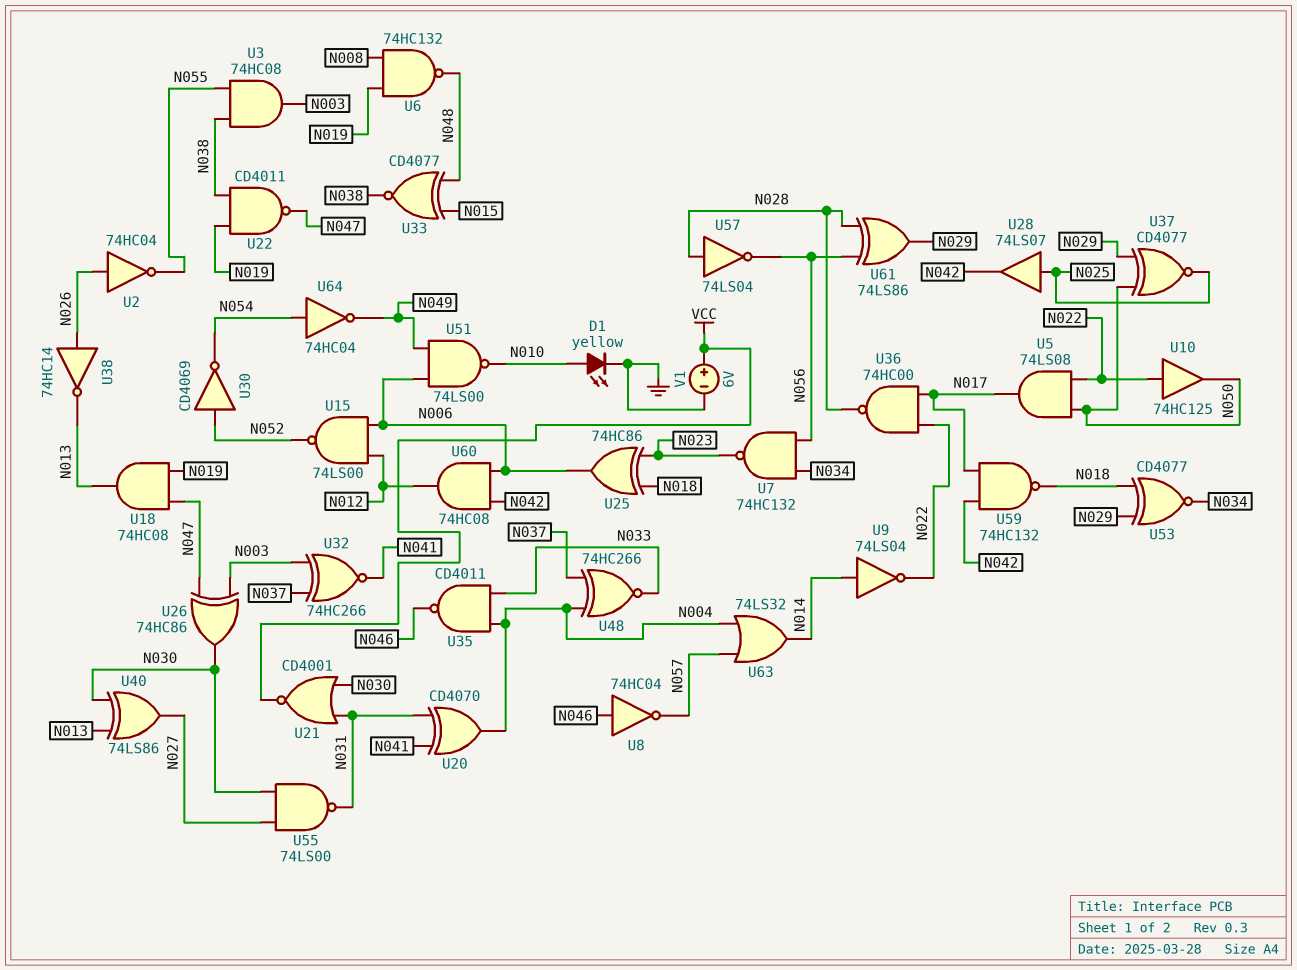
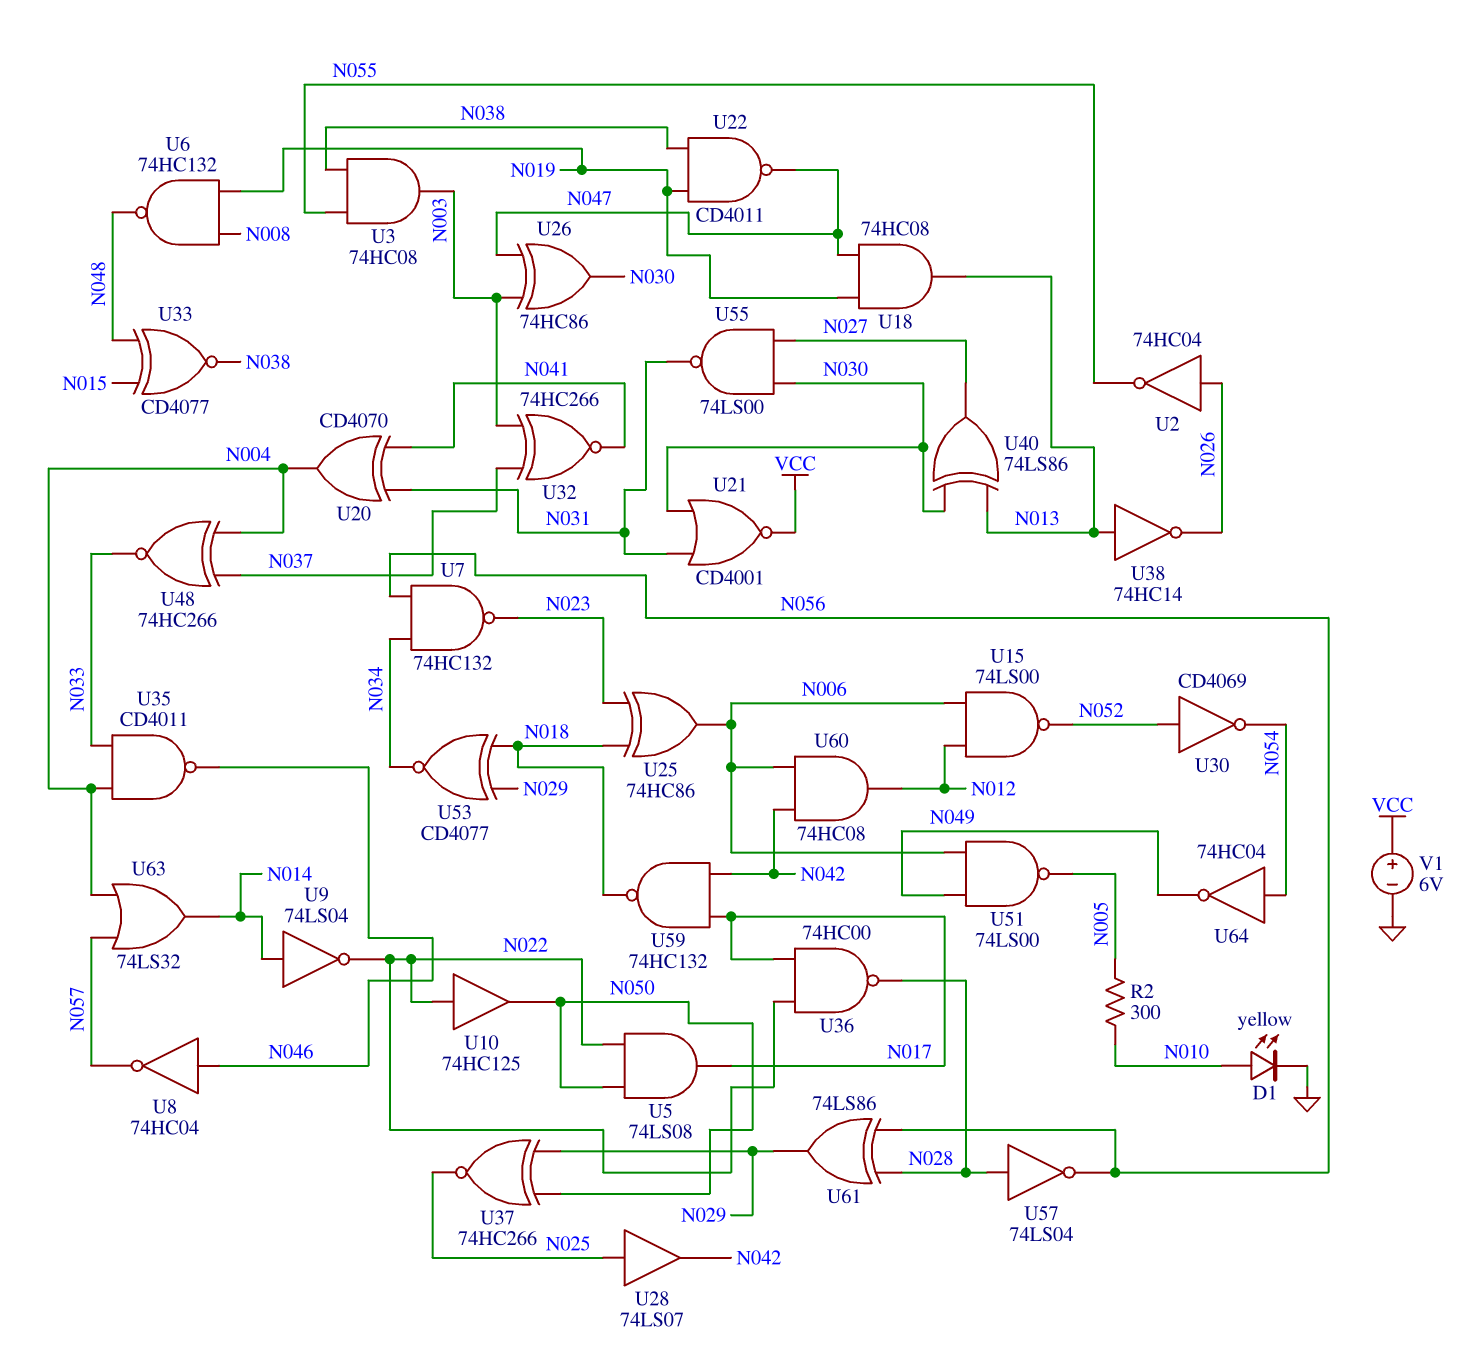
R2: none -> 300 (N005, N010)
U37: XNOR CD4077 (in N029, in N050, out N025) -> XNOR 74HC266 (in N029, in N050, out N025)
U38: NOT 74HC14 (in N026, out N013) -> NOT 74HC14 (in N013, out N026)
U51: NAND 74LS00 (in N006, in N049, out N010) -> NAND 74LS00 (in N006, in N049, out N005)

